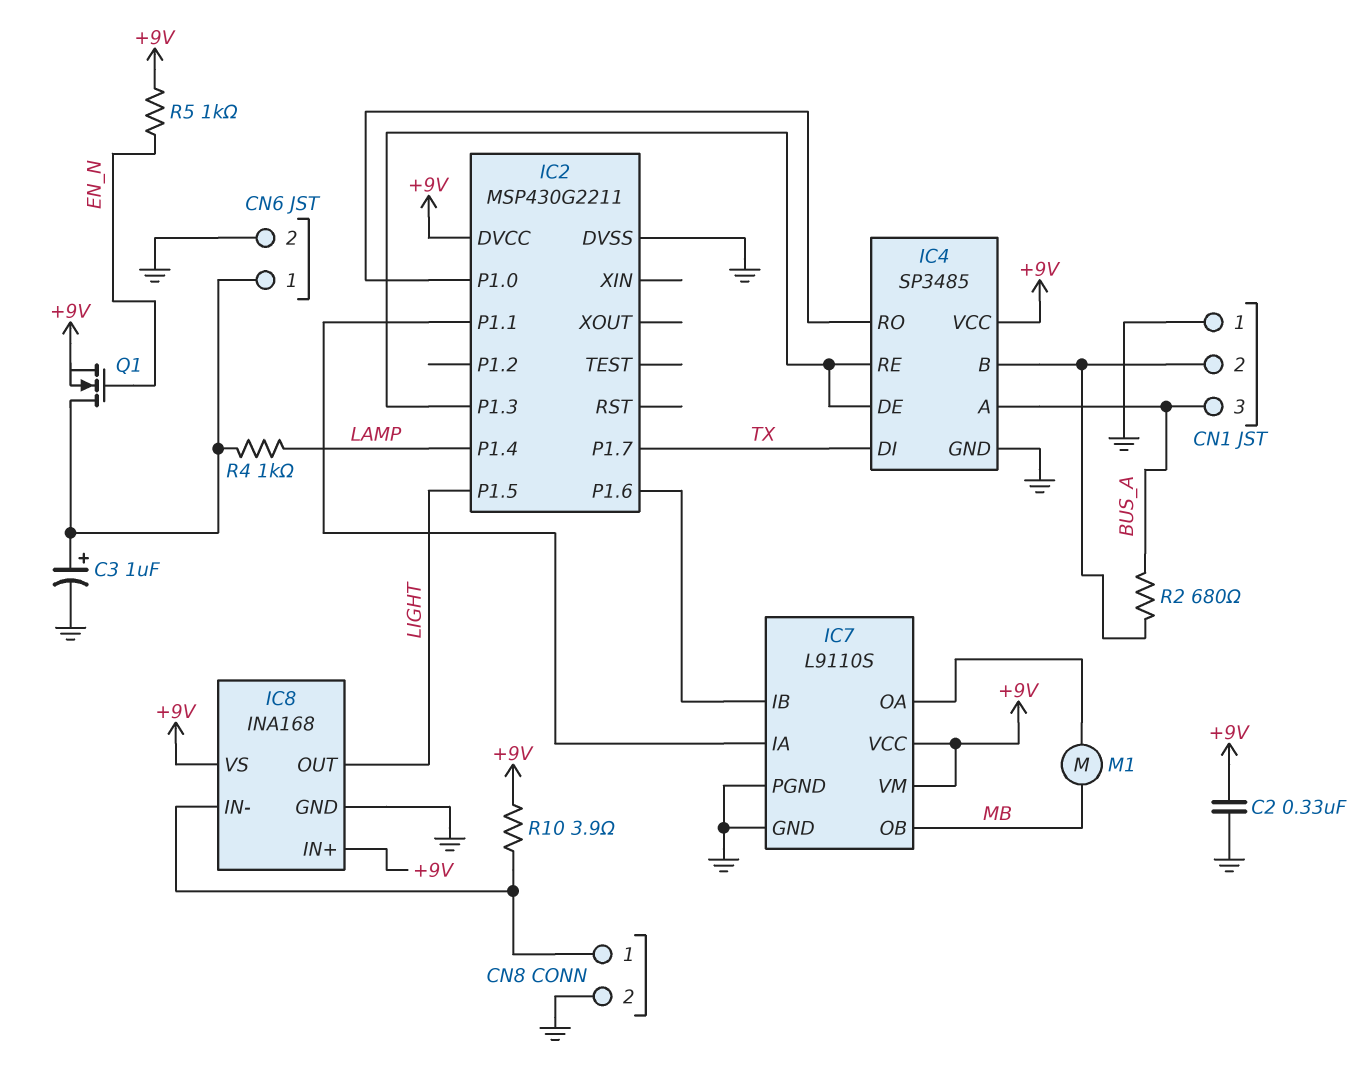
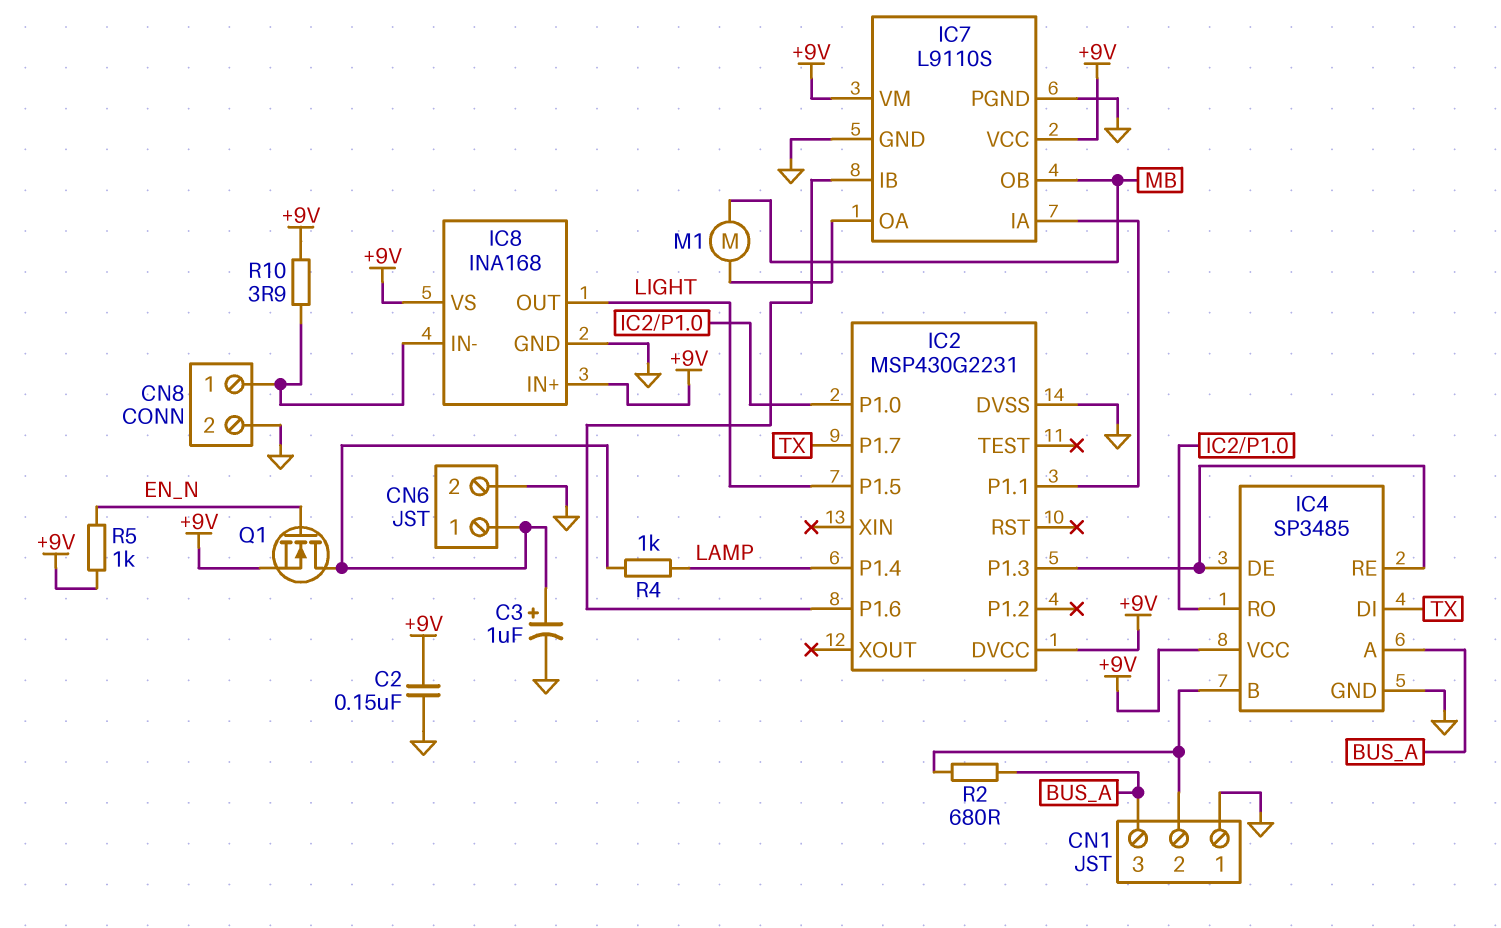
C2: 330nF (+9V, GND) -> 150nF (+9V, GND)
IC2: MSP430G2211 -> MSP430G2231

